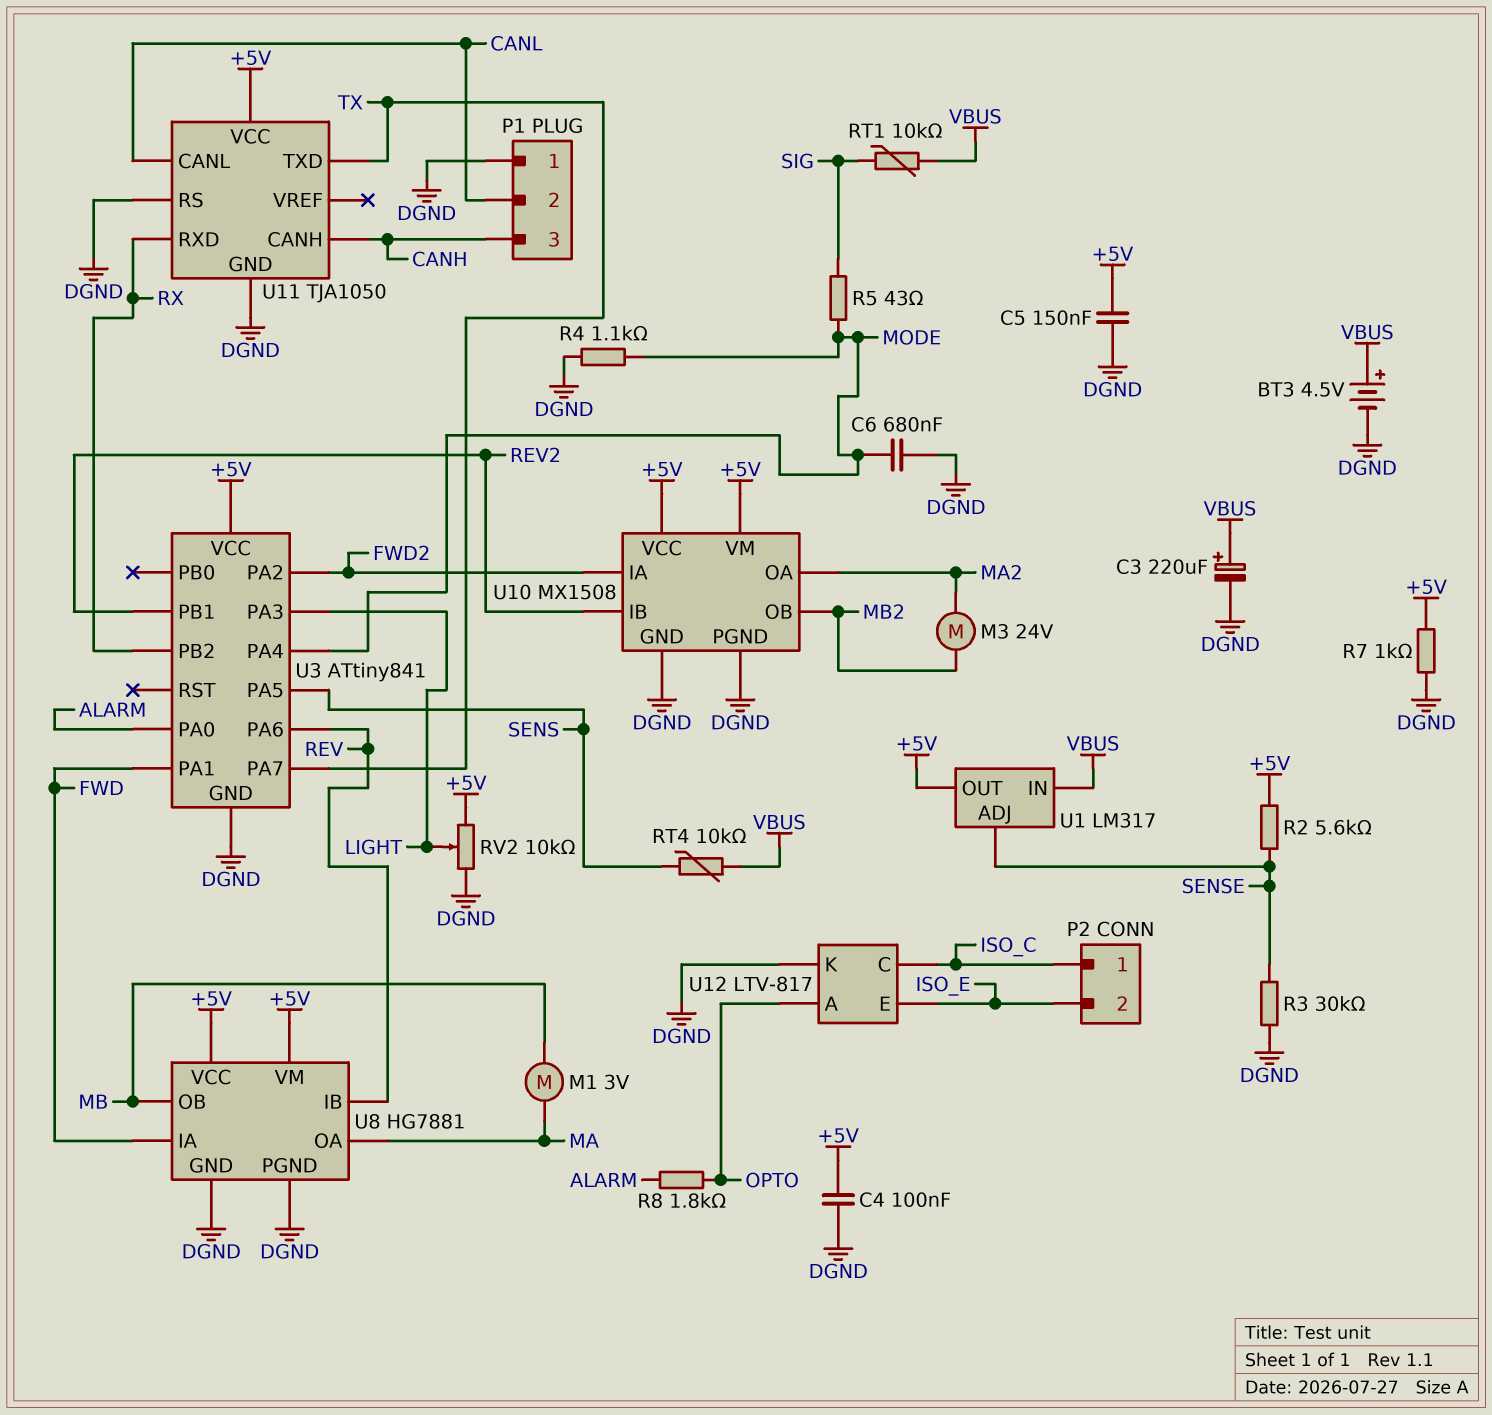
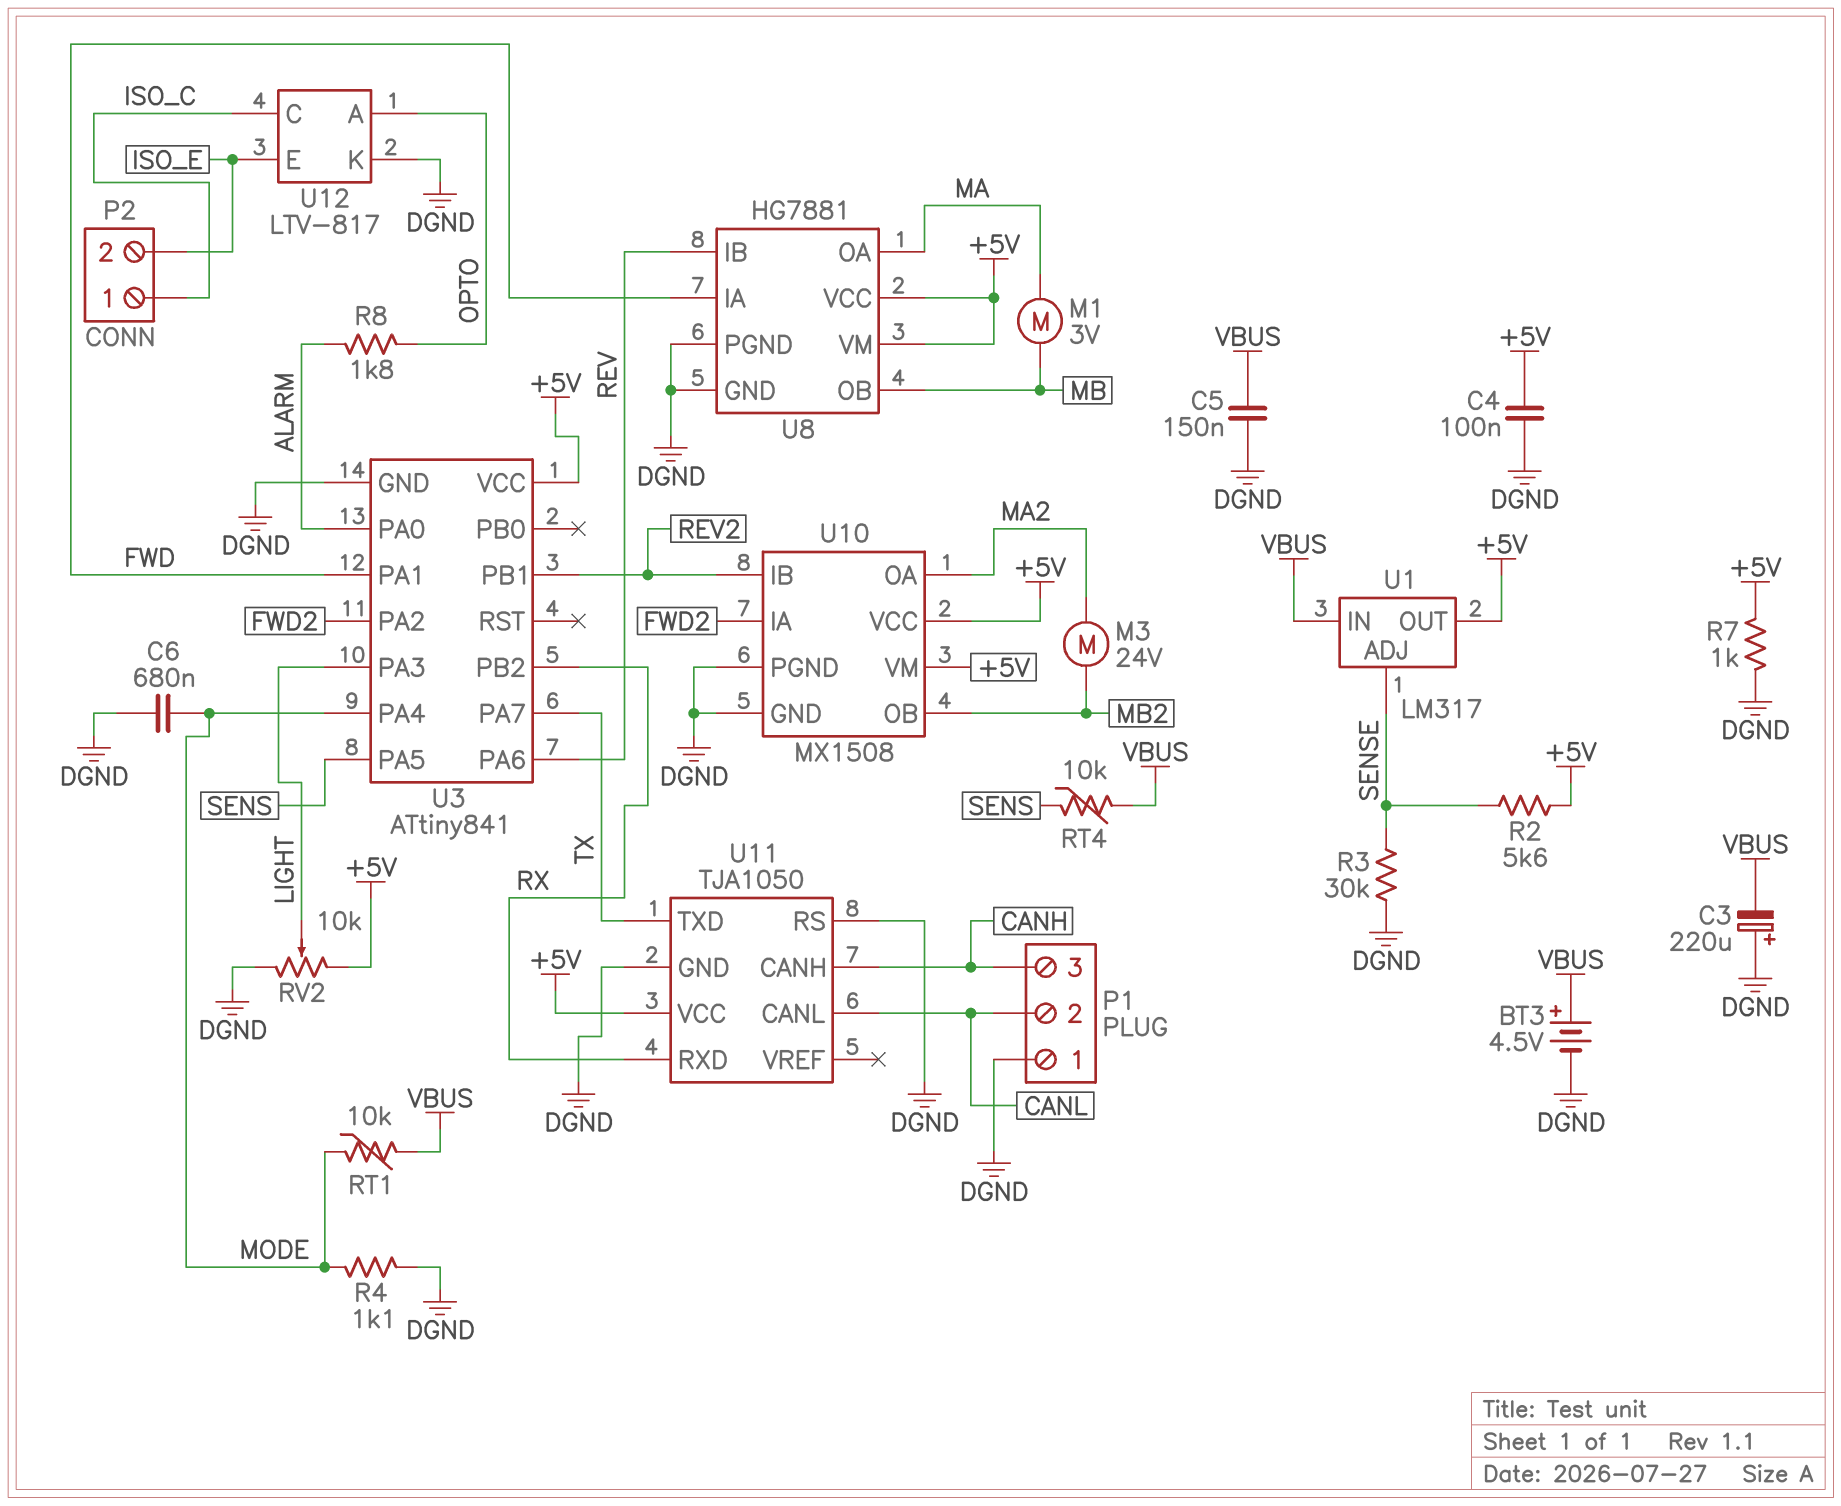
C3: 220uF (plus VBUS, minus DGND) -> 220uF (plus DGND, minus VBUS)
C5: 150nF (+5V, DGND) -> 150nF (DGND, VBUS)
R5: 43 (MODE, SIG) -> none
RT1: 10k (SIG, VBUS) -> 10k (MODE, VBUS)

